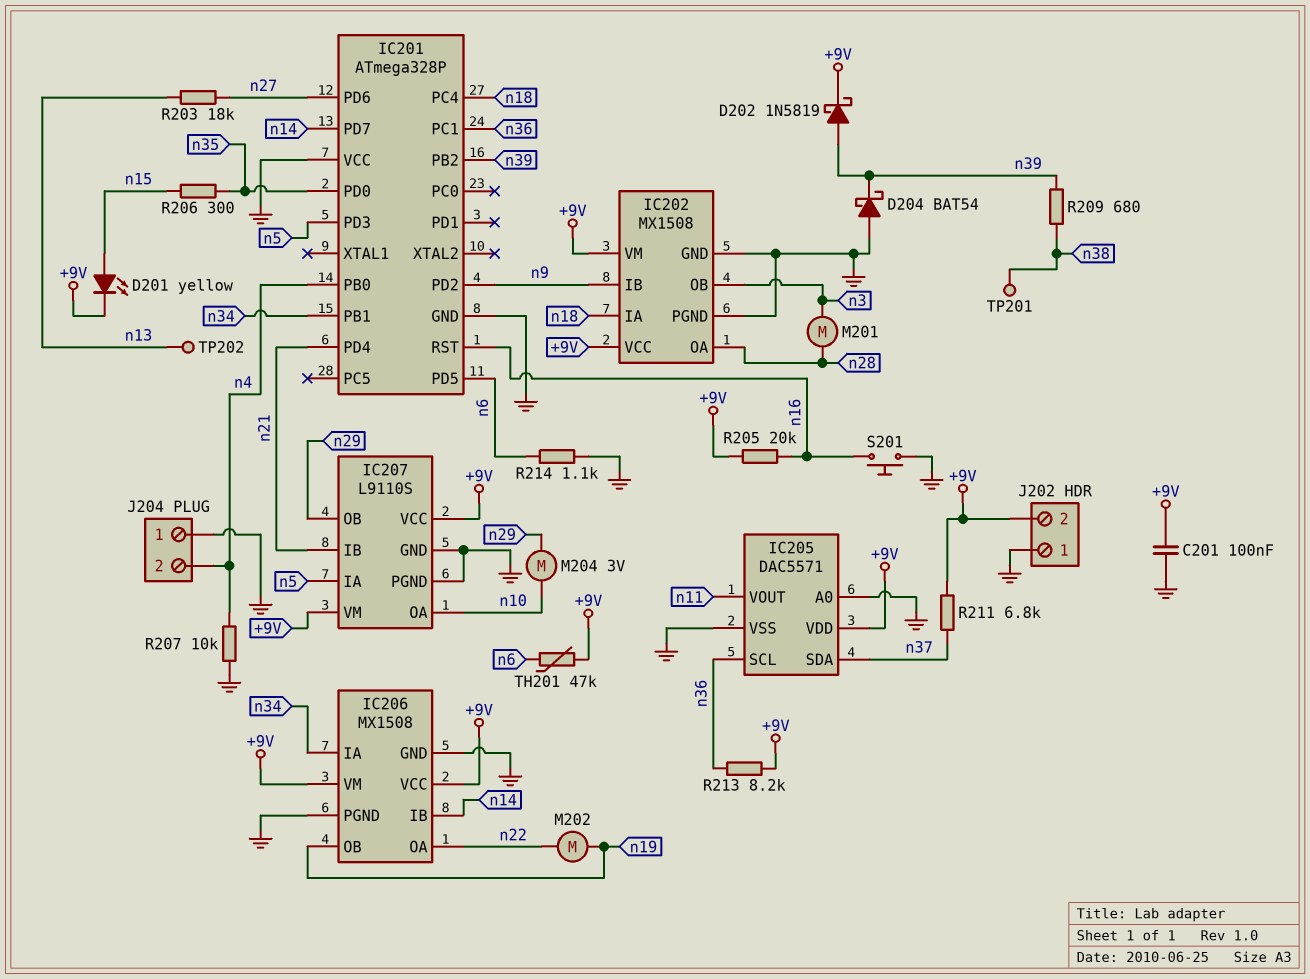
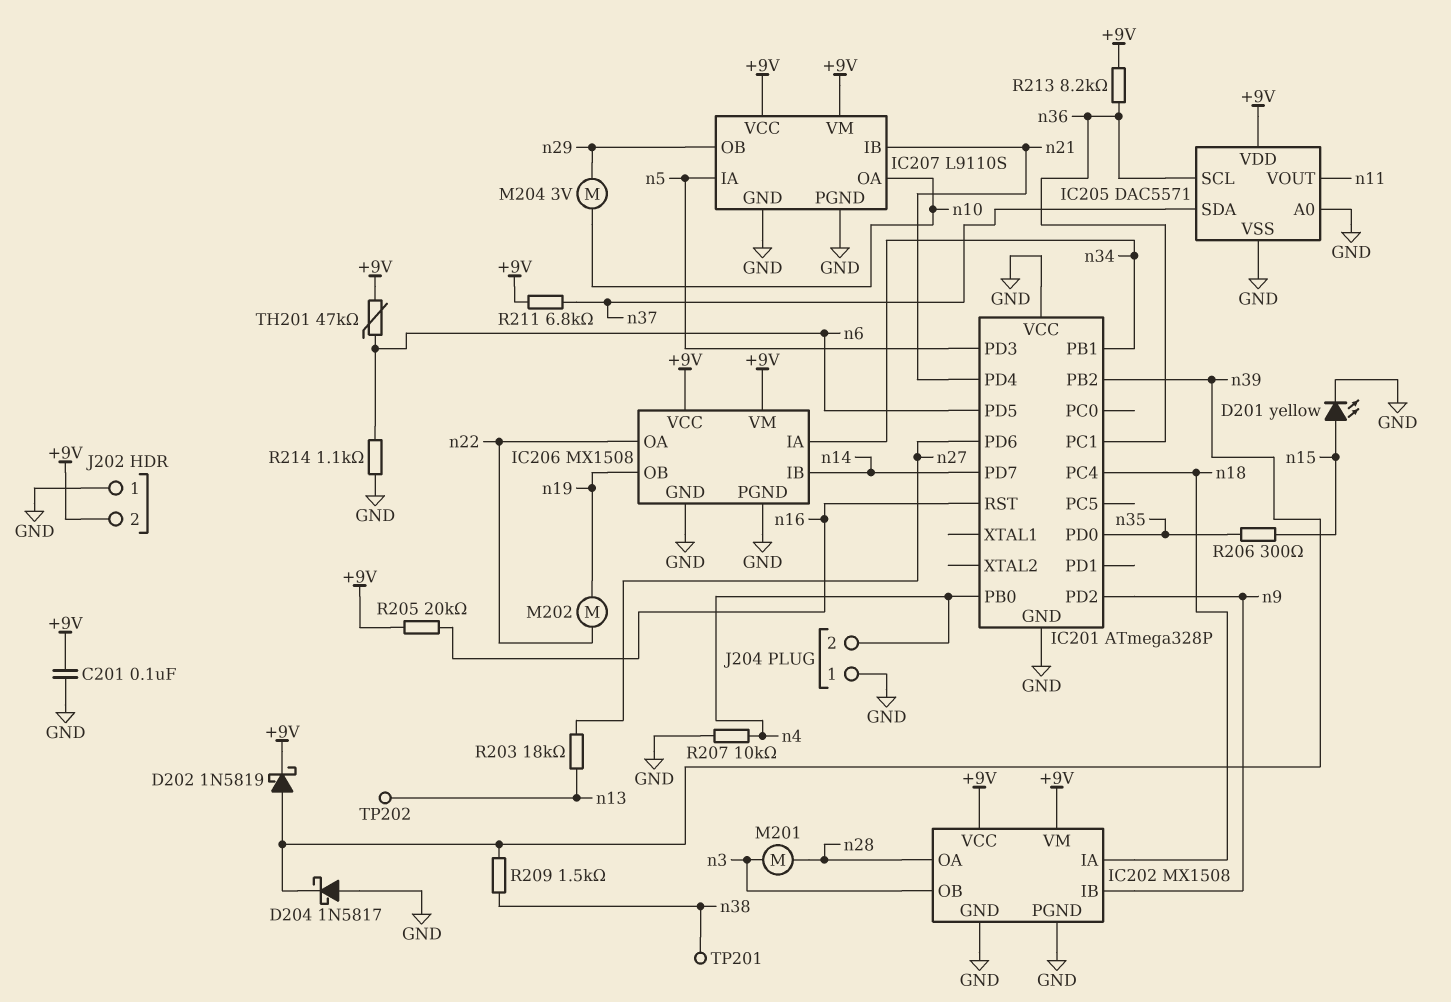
D201: LED yellow (A n15, K +9V) -> LED yellow (A n15, K GND)
D204: schottky BAT54 (A GND, K n39) -> schottky 1N5817 (A GND, K n39)
R209: 680 (n38, n39) -> 1.5k (n38, n39)
S201: button (GND, n16) -> none

